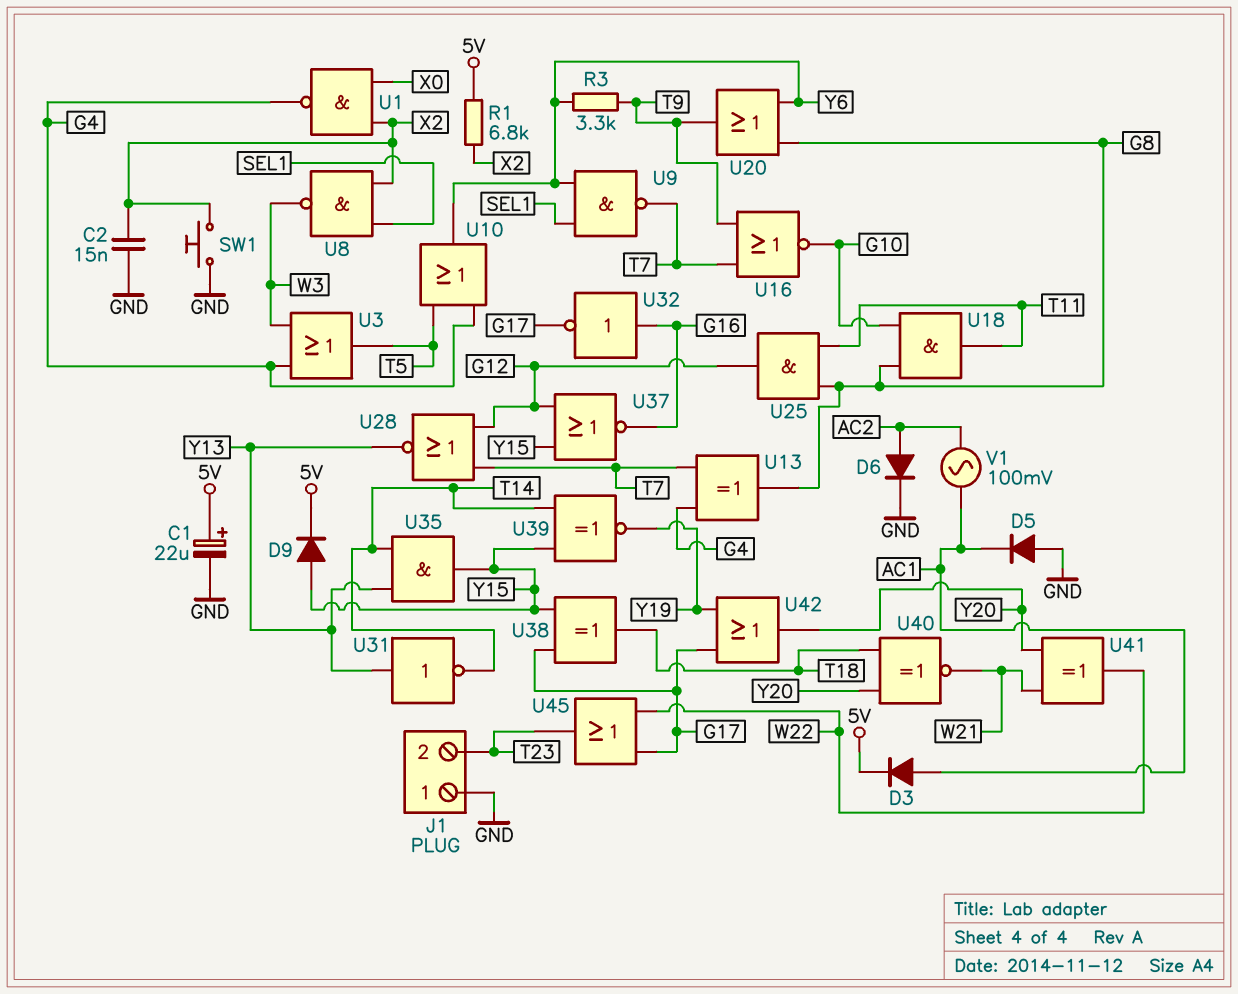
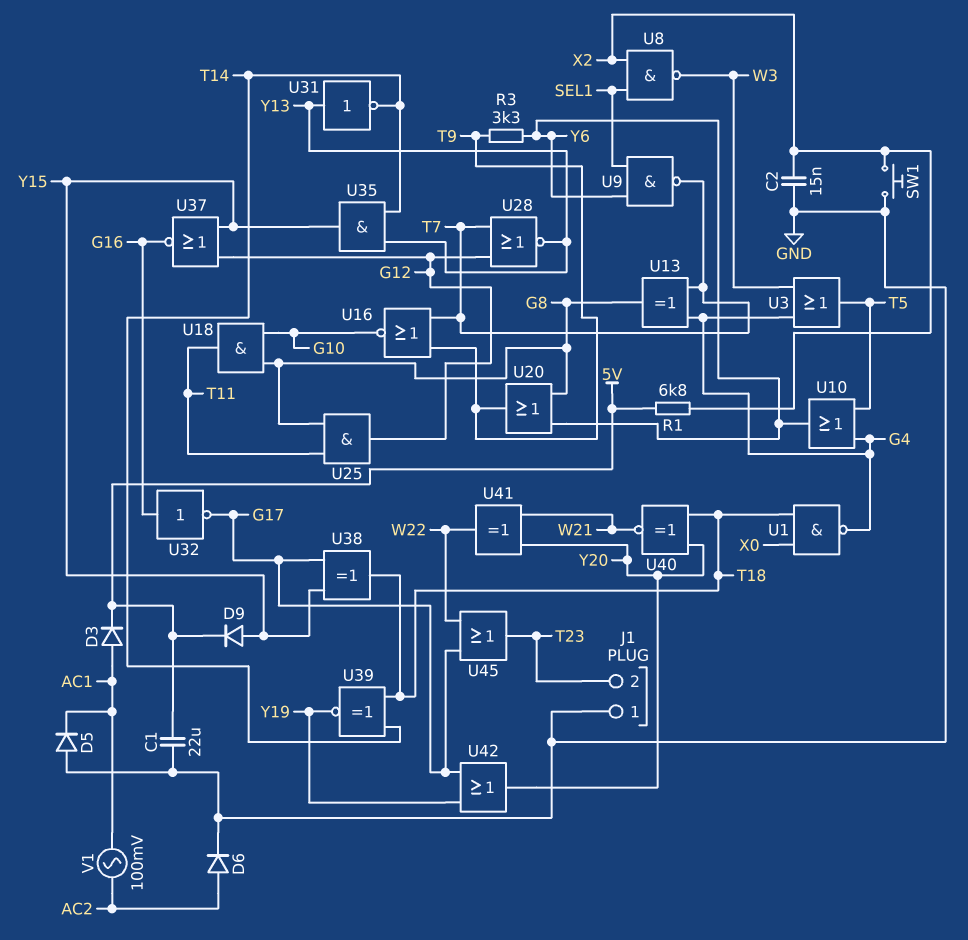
C1: 22uF (plus 5V, minus GND) -> 22uF (5V, GND)
U1: NAND (in X0, in X2, out G4) -> NAND (in T18, in X0, out G4)
U39: XNOR (in T14, in Y15, out Y19) -> XNOR (in T14, in T18, out Y19)

